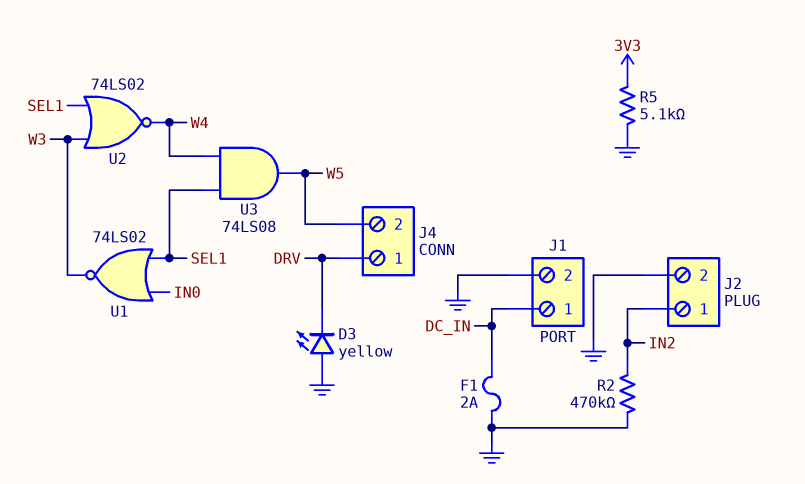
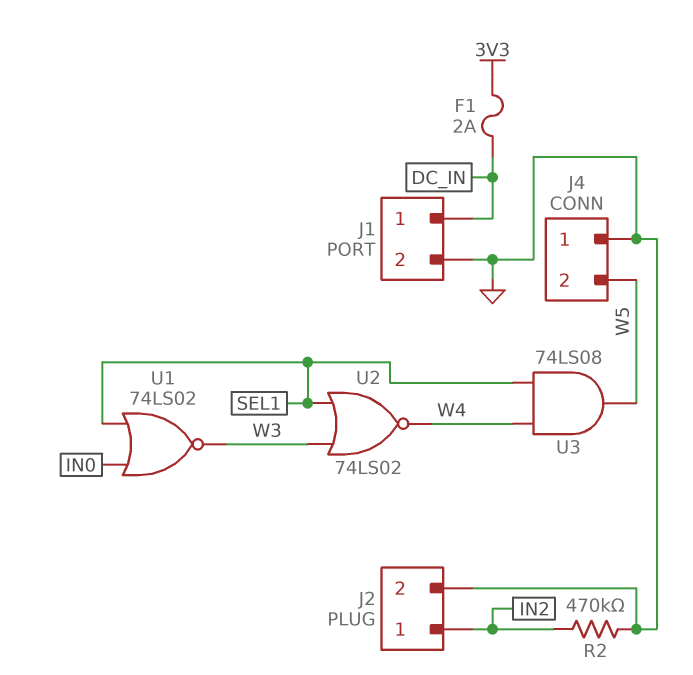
D3: LED yellow (A GND, K DRV) -> none
F1: 2A (DC_IN, GND) -> 2A (3V3, DC_IN)
J4 pin 1: DRV -> GND
R5: 5.1k (3V3, GND) -> none

